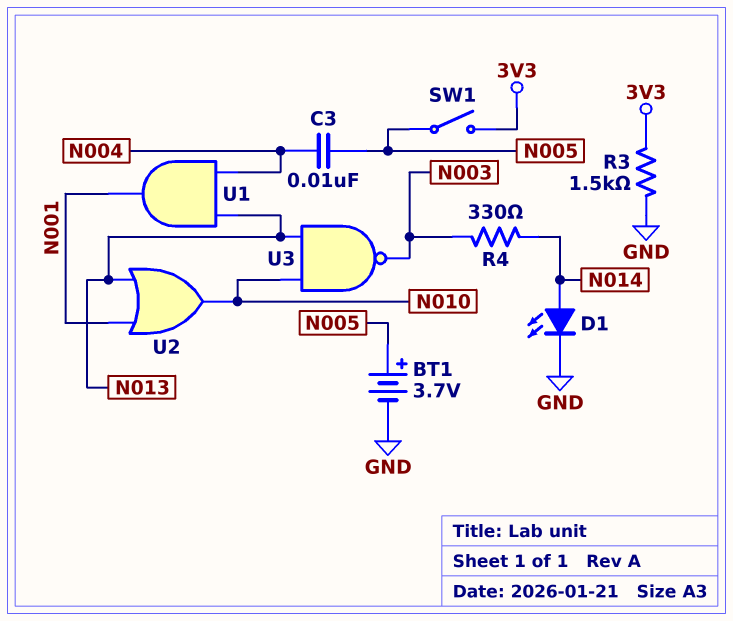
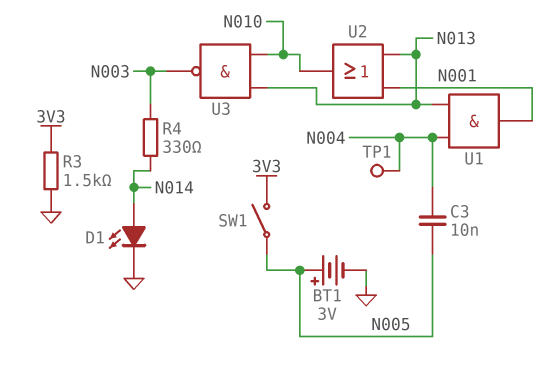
BT1: 3.7V (plus N005, minus GND) -> 3V (plus N005, minus GND)
TP1: none -> test point (N004)

